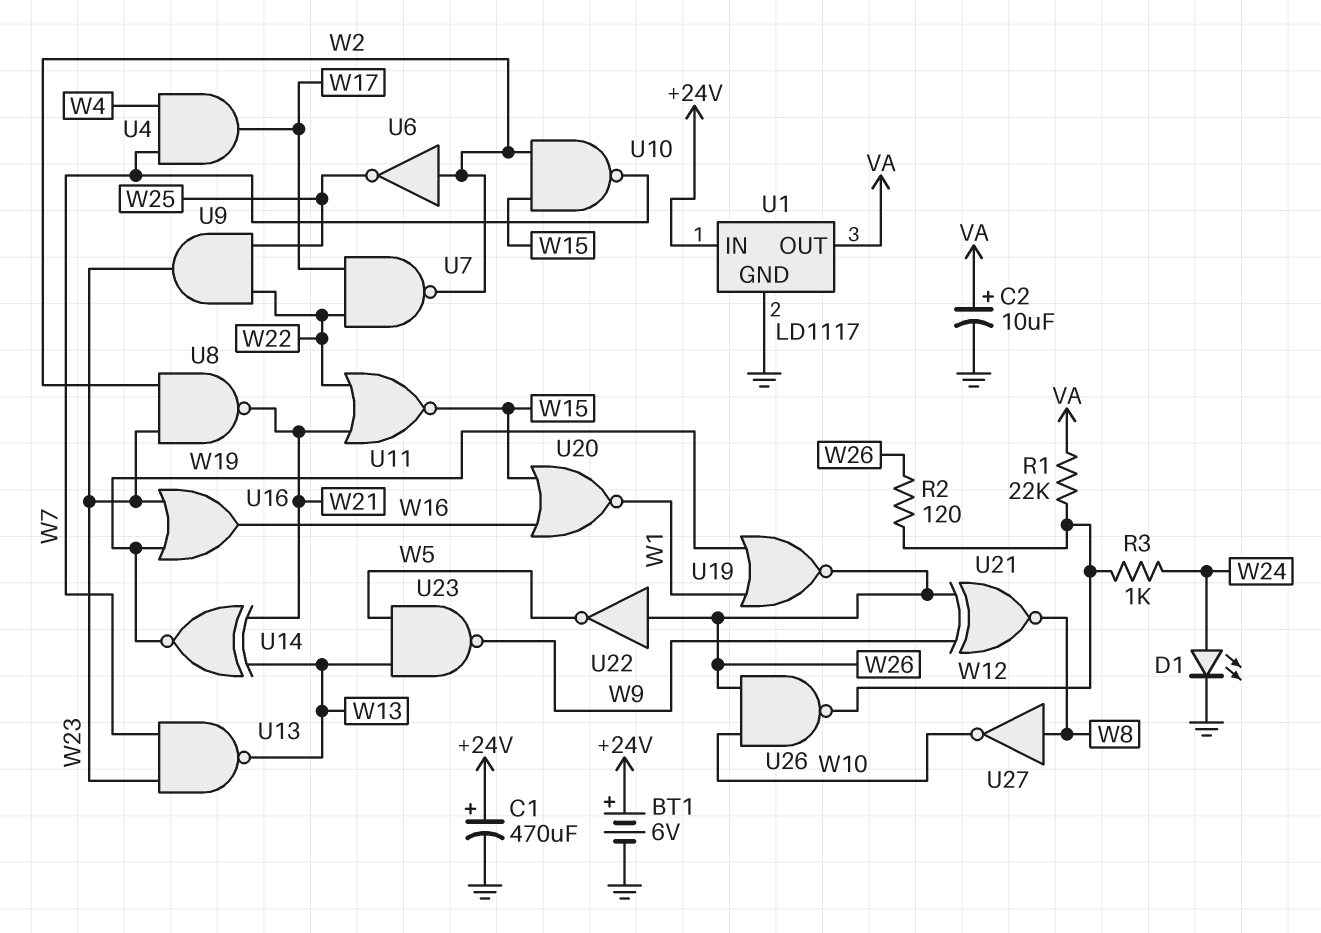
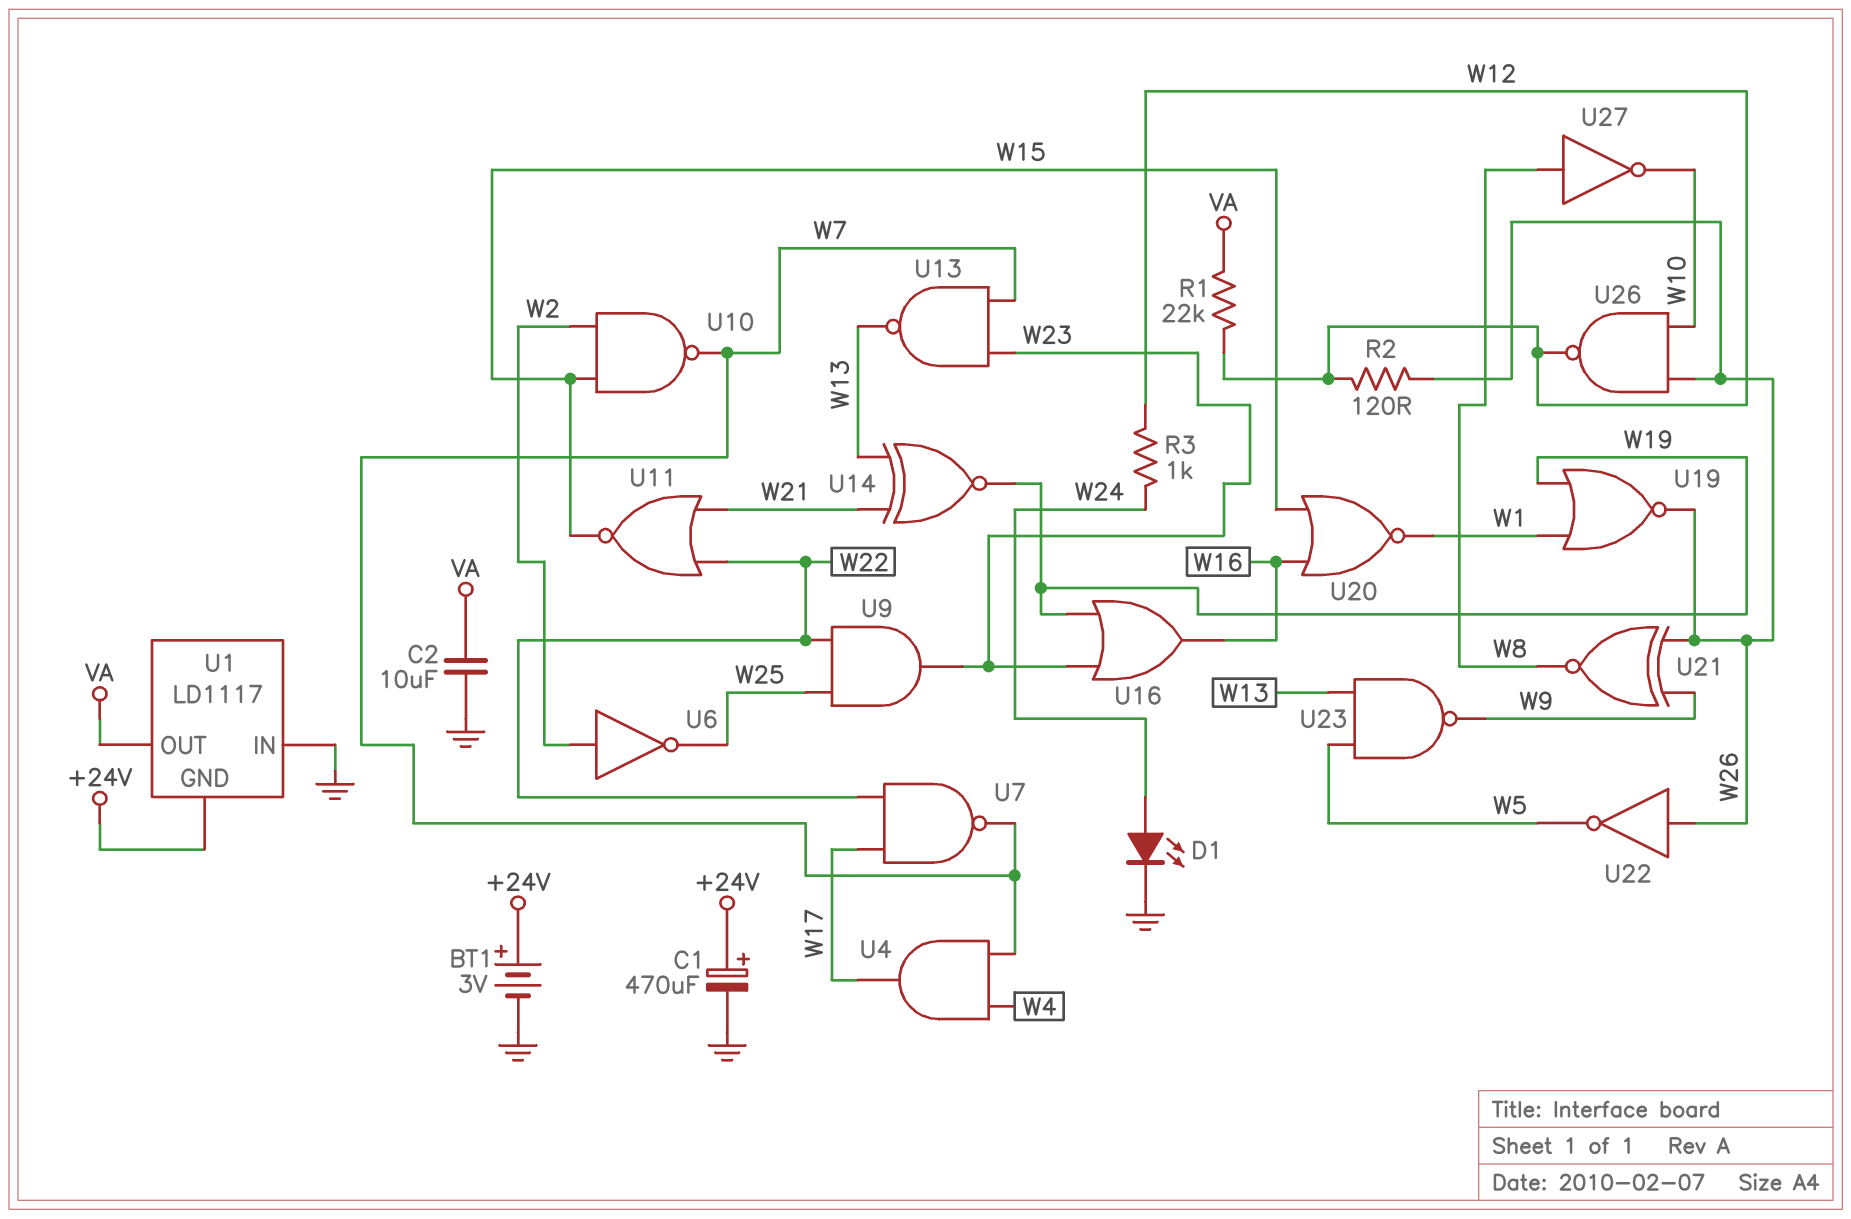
BT1: 6V (plus +24V, minus GND) -> 3V (plus +24V, minus GND)
C2: 10uF (plus VA, minus GND) -> 10uF (GND, VA)
U1 pin GND: GND -> +24V
U1 pin IN: +24V -> GND
U7: NAND (in W17, in W22, out W2) -> NAND (in W17, in W22, out W7)
U8: NAND (in W2, in W23, out W21) -> none

